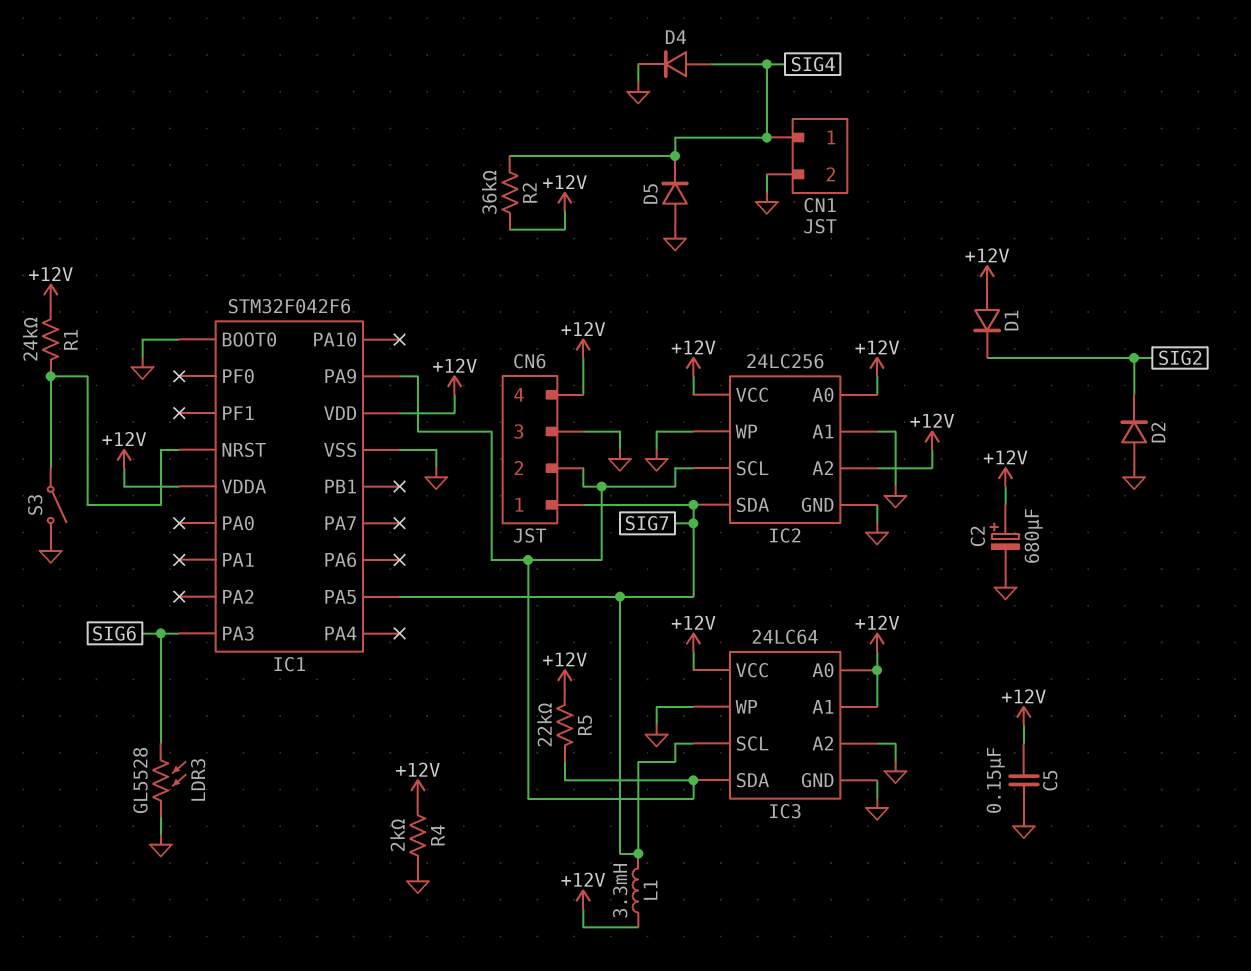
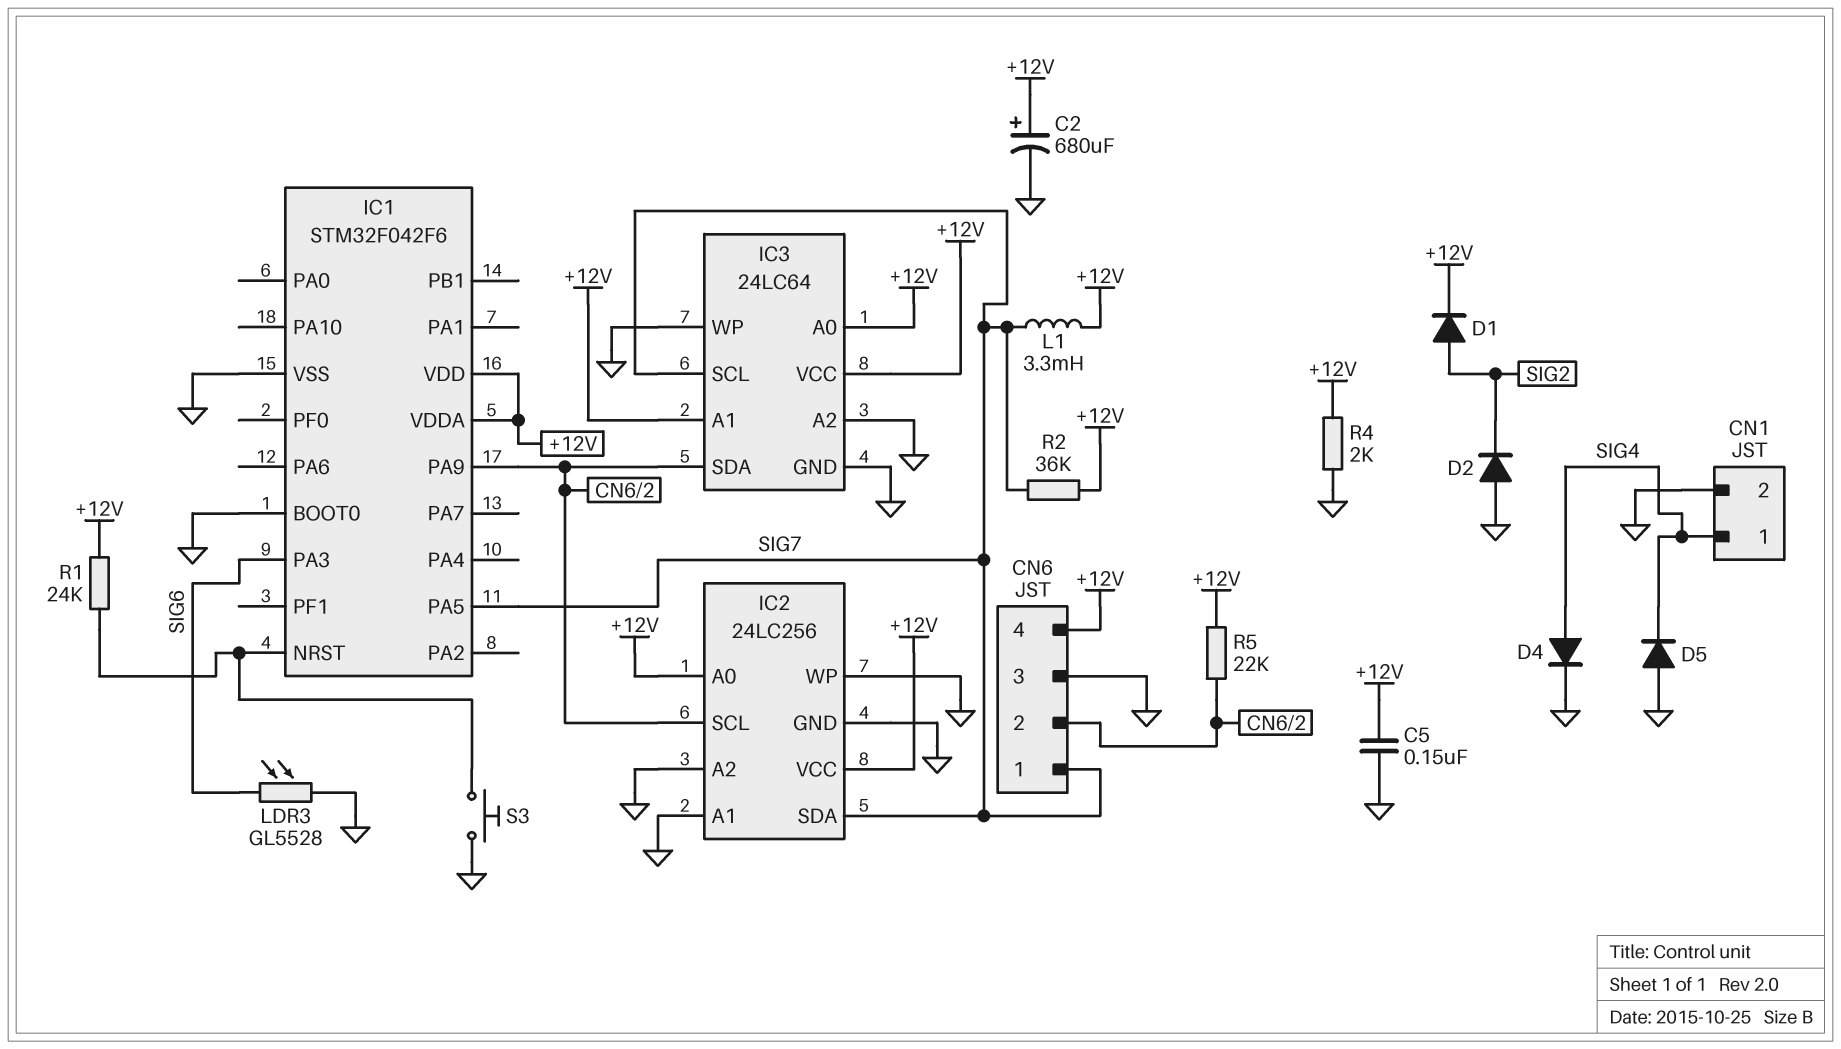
D1: diode (A +12V, K SIG2) -> diode (A SIG2, K +12V)
IC2 pin A2: +12V -> GND
R2: 36k (+12V, SIG4) -> 36k (+12V, SIG7)
S3: switch (GND, IC1/NRST) -> button (GND, IC1/NRST)

